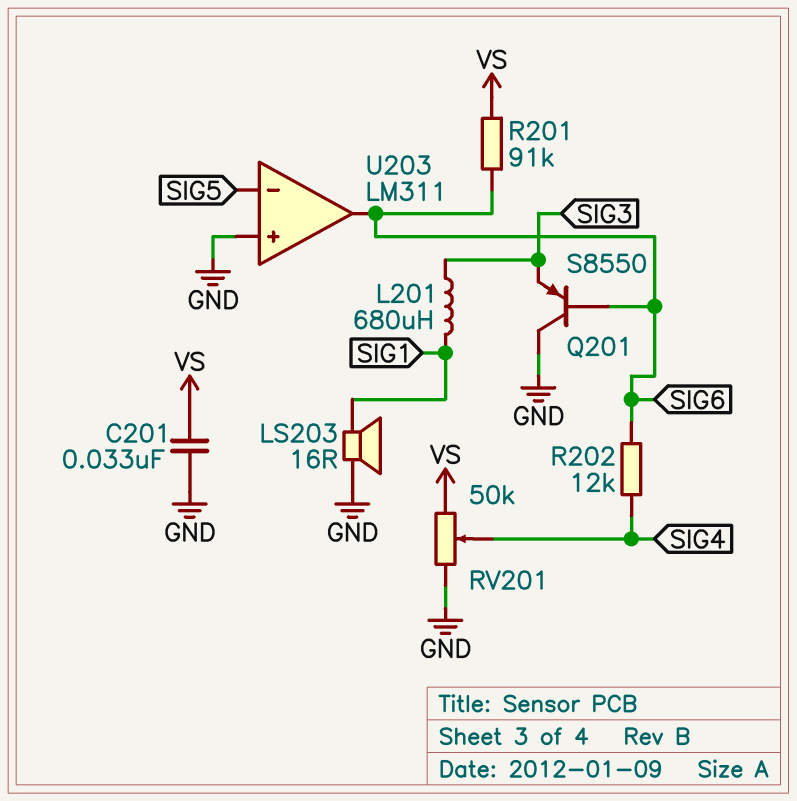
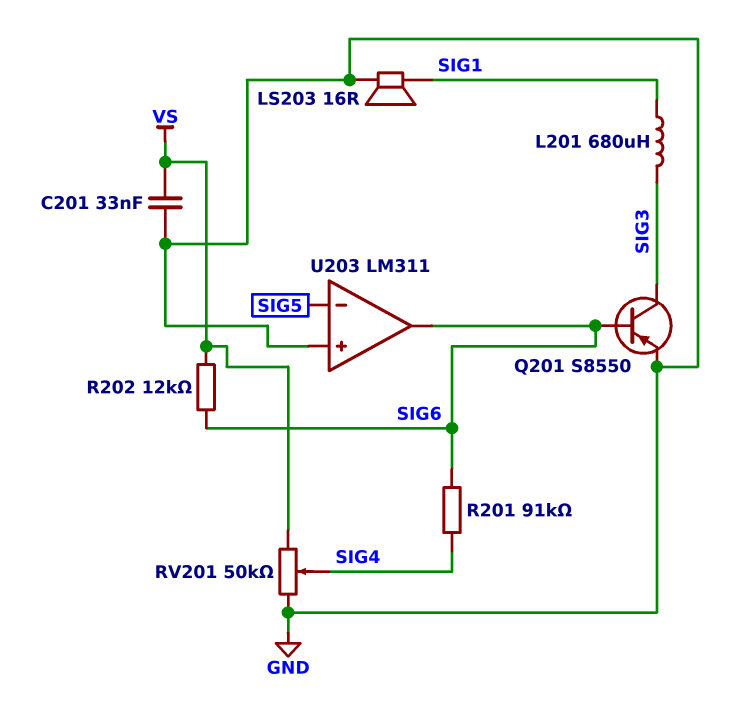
Q201: PNP S8550 (B SIG6, C GND, E SIG3) -> PNP S8550 (B SIG6, C SIG3, E GND)
R201: 91k (SIG6, VS) -> 91k (SIG4, SIG6)
R202: 12k (SIG4, SIG6) -> 12k (SIG6, VS)

